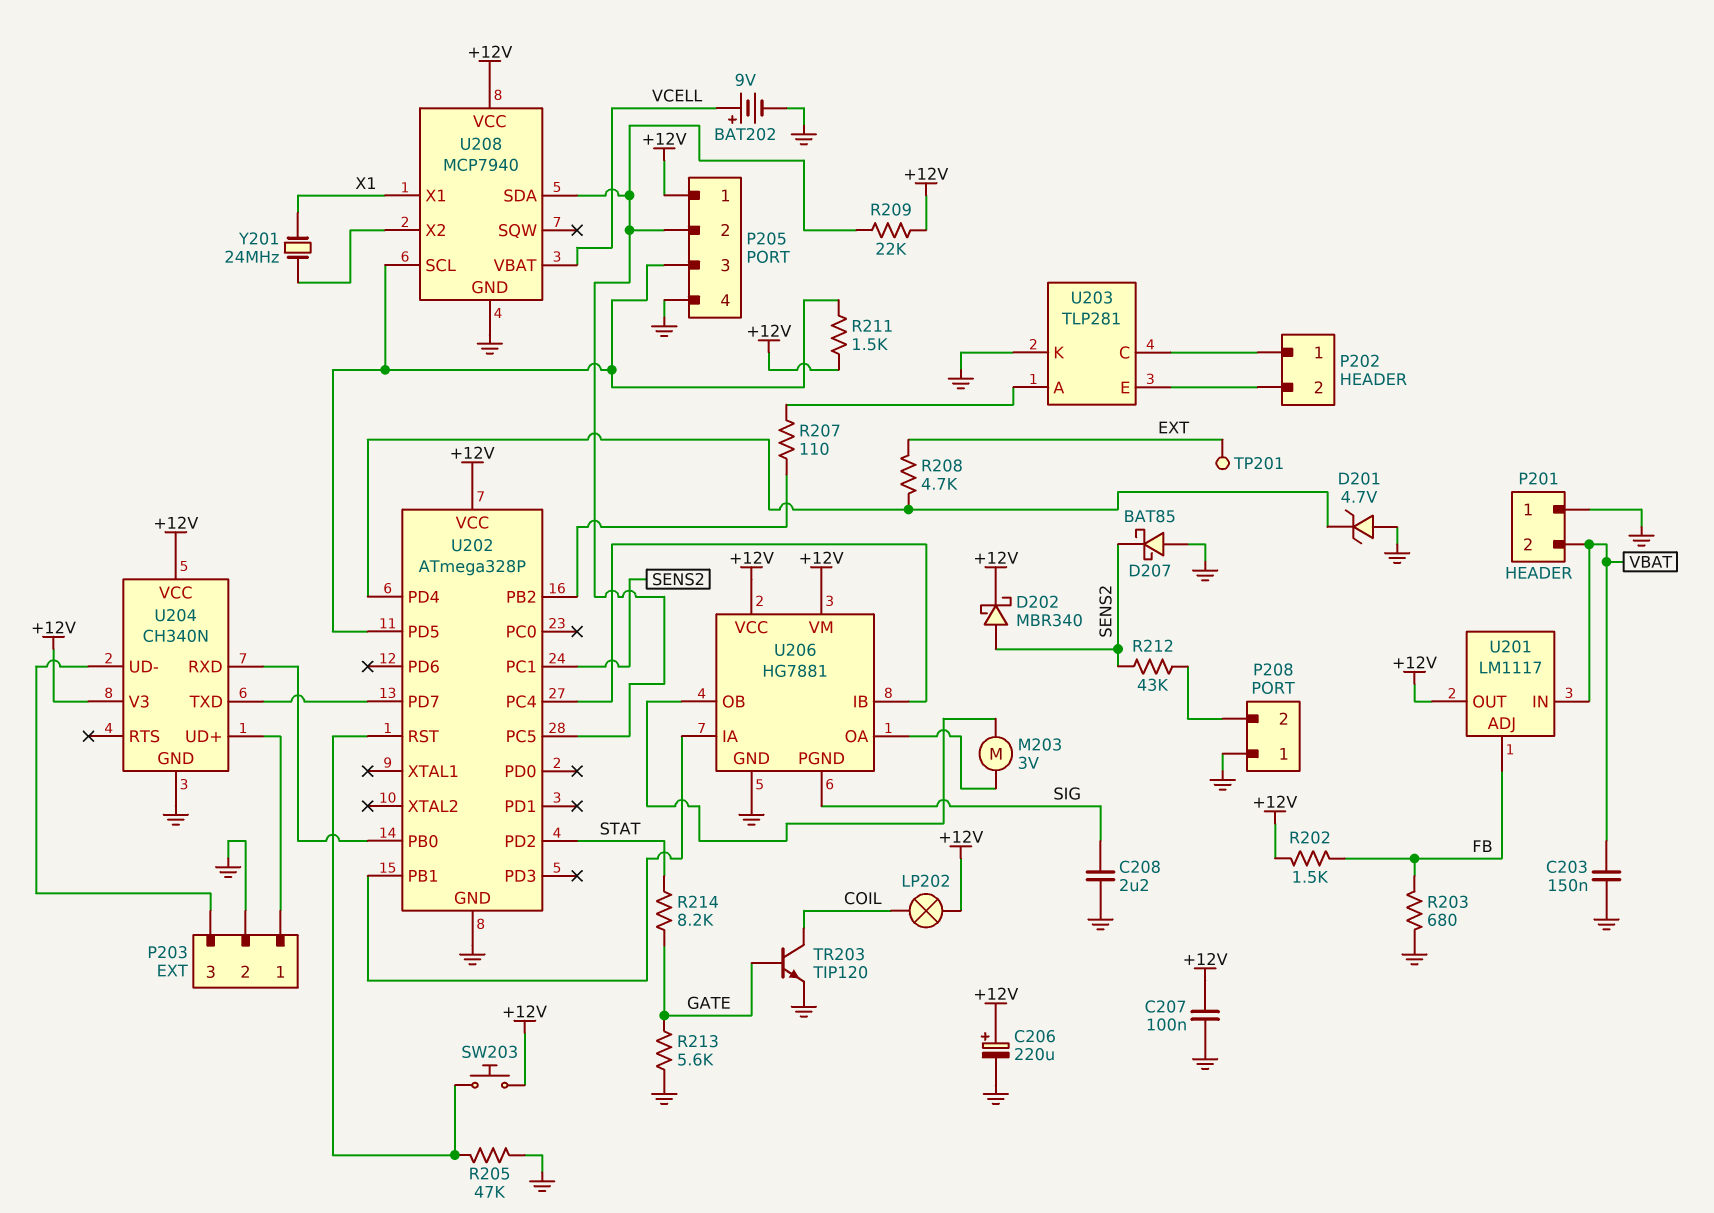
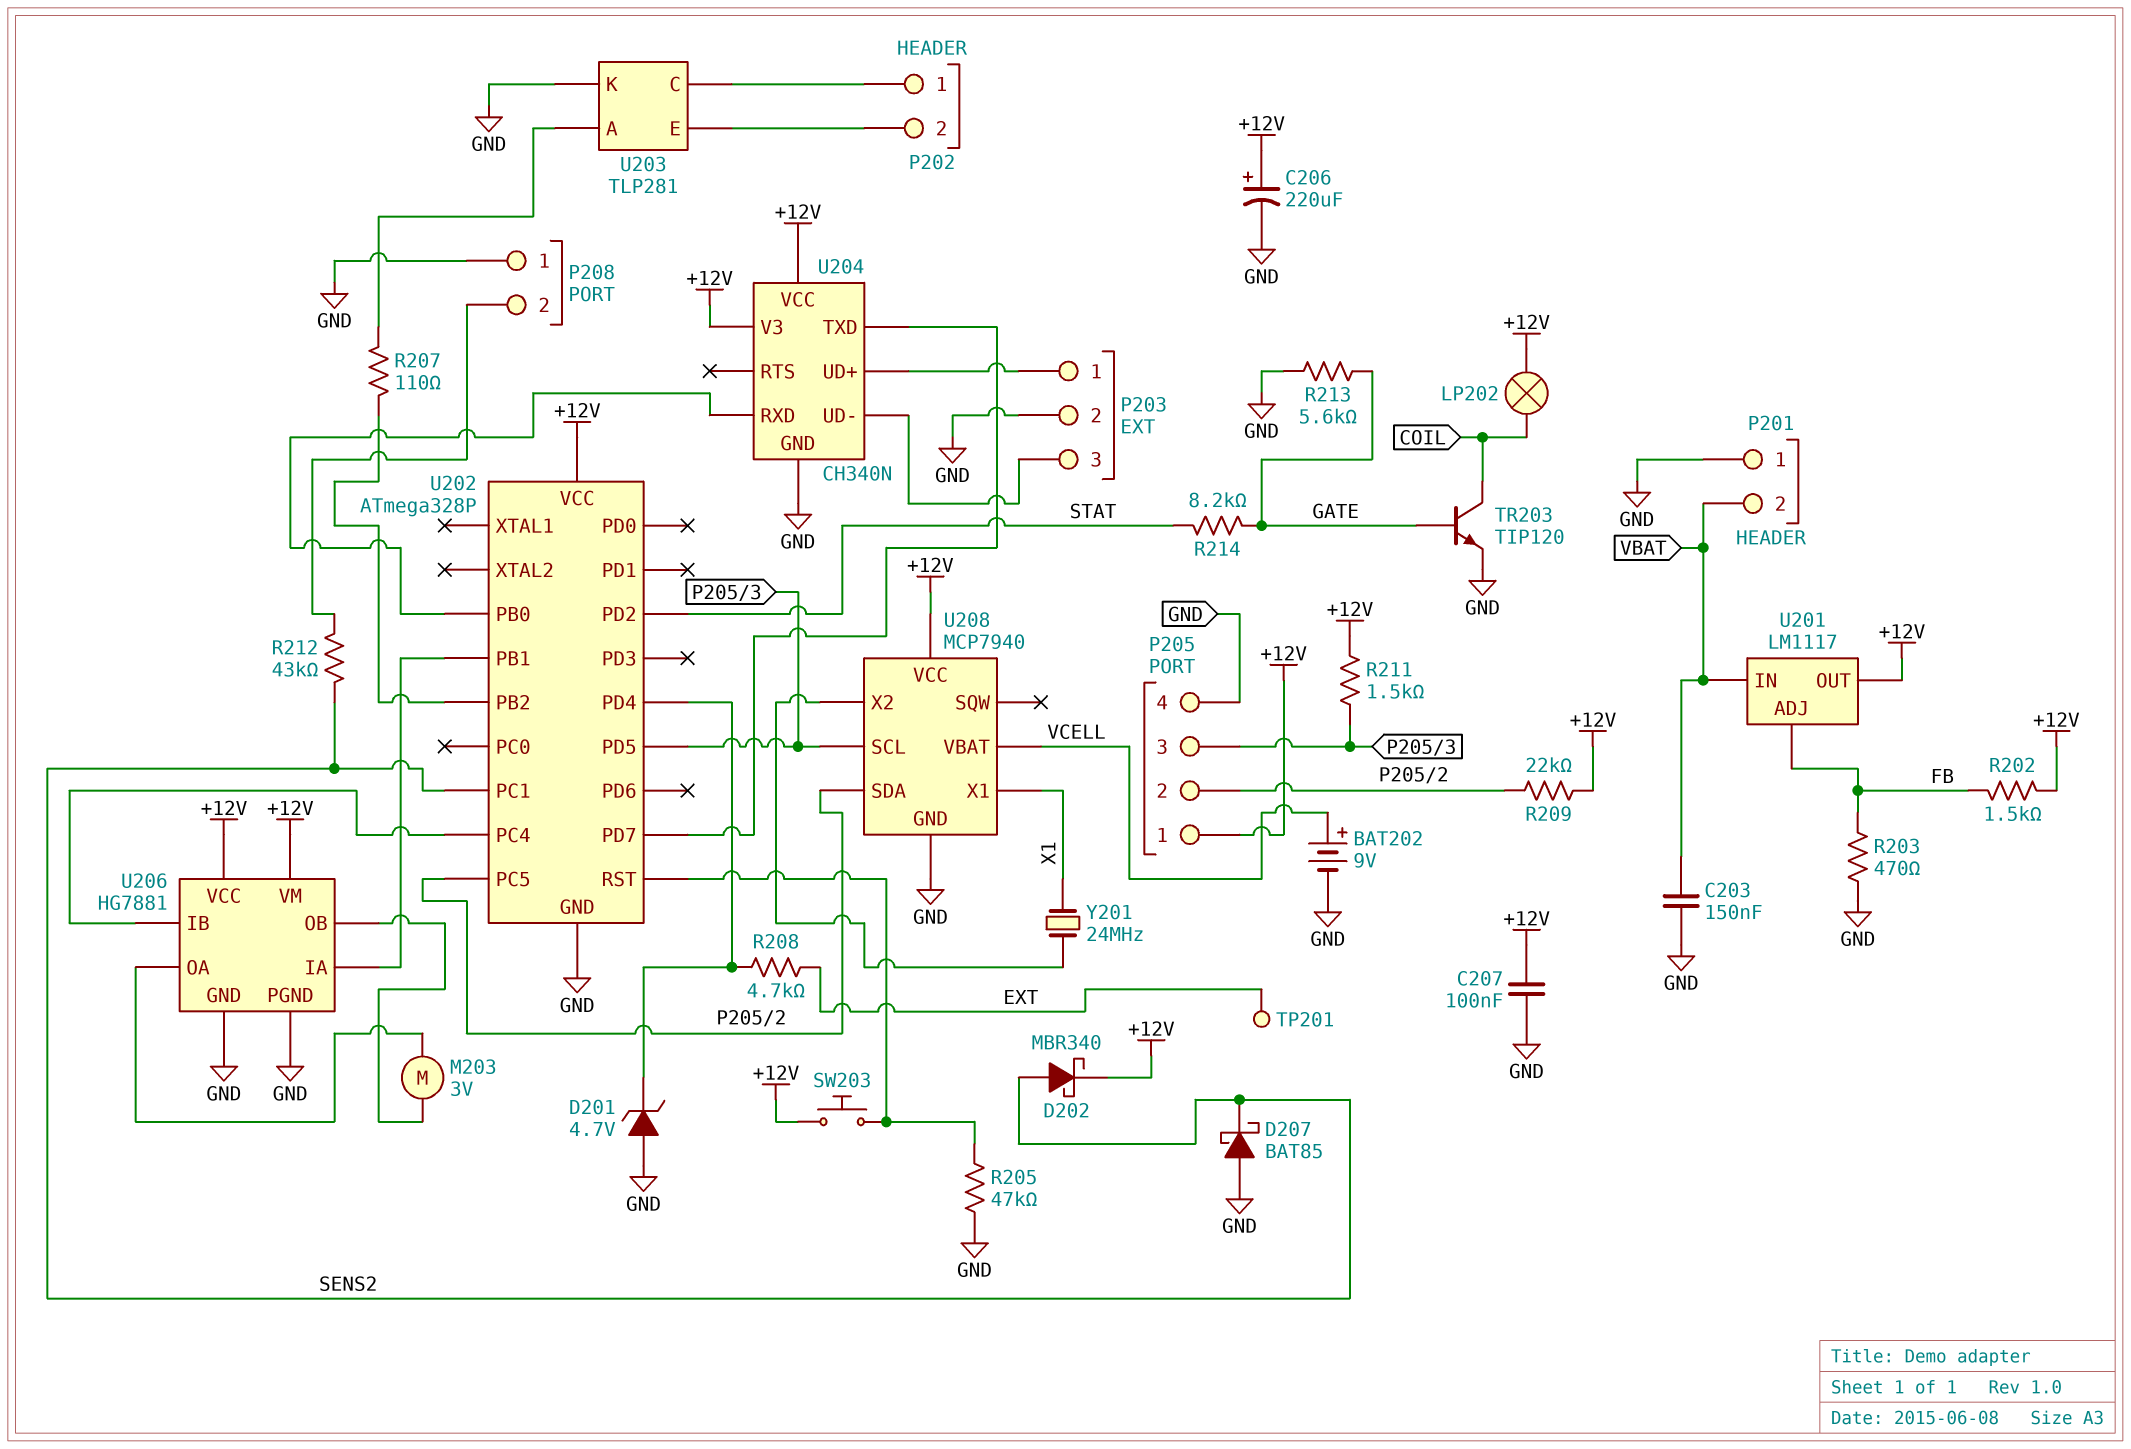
C208: 2.2uF (GND, SIG) -> none
R203: 680 (FB, GND) -> 470 (FB, GND)
U206 pin PGND: SIG -> GND

